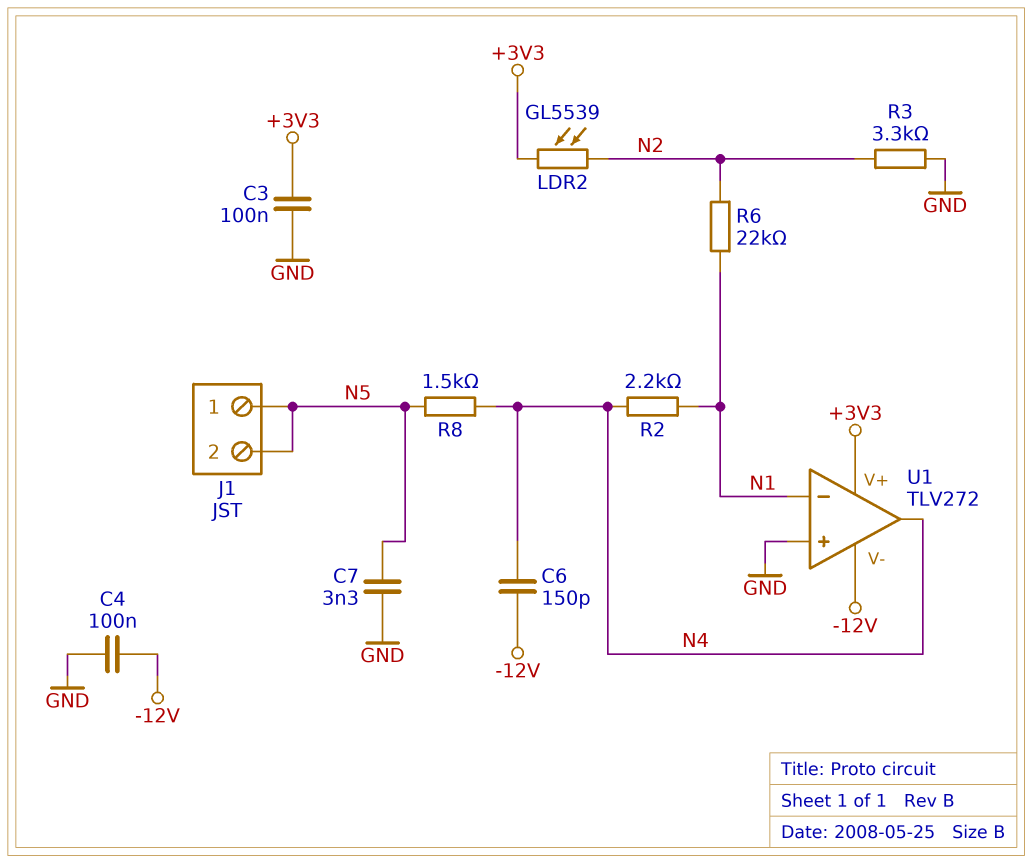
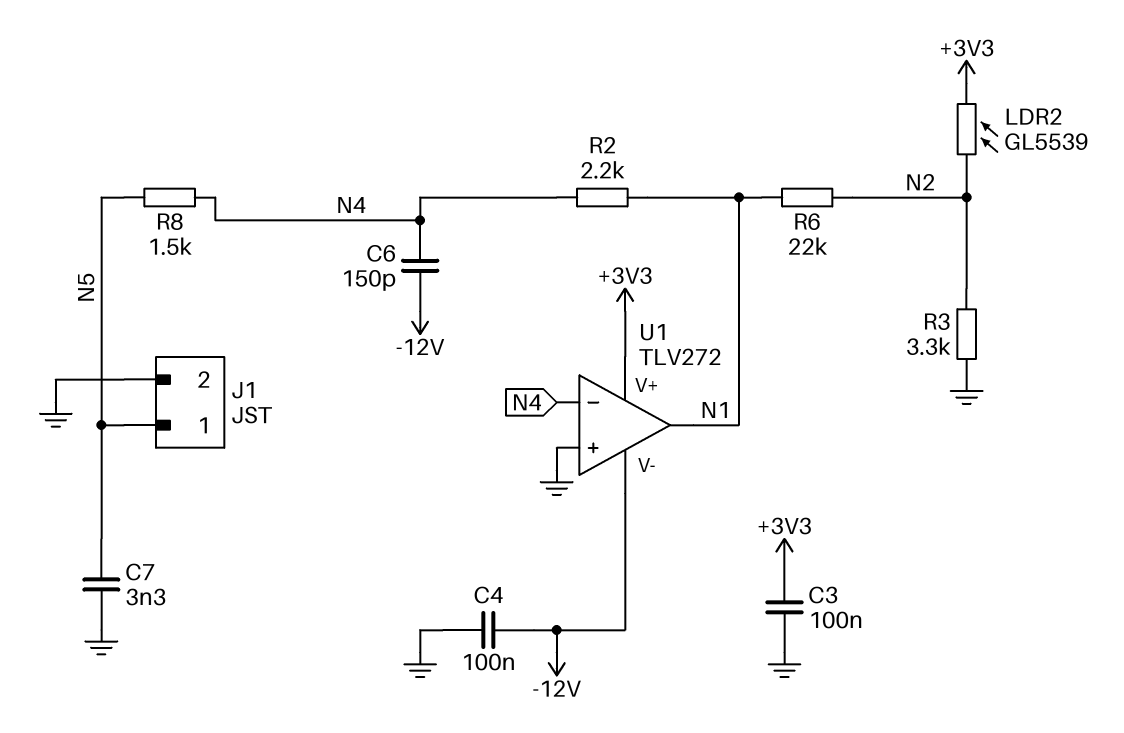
J1 pin 2: N5 -> GND
U1 pin in-: N1 -> N4
U1 pin out: N4 -> N1

